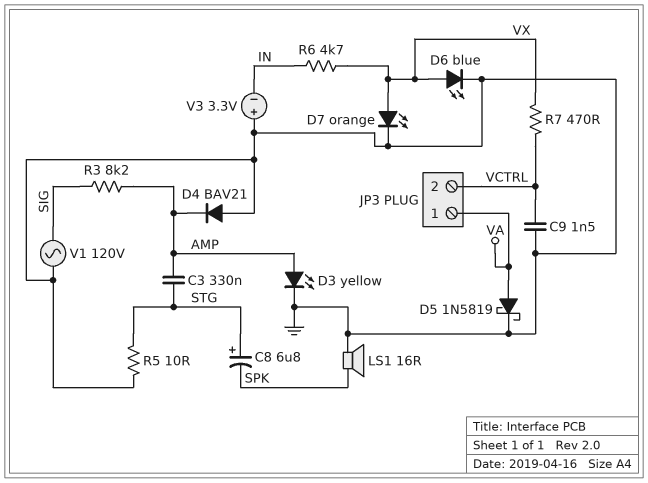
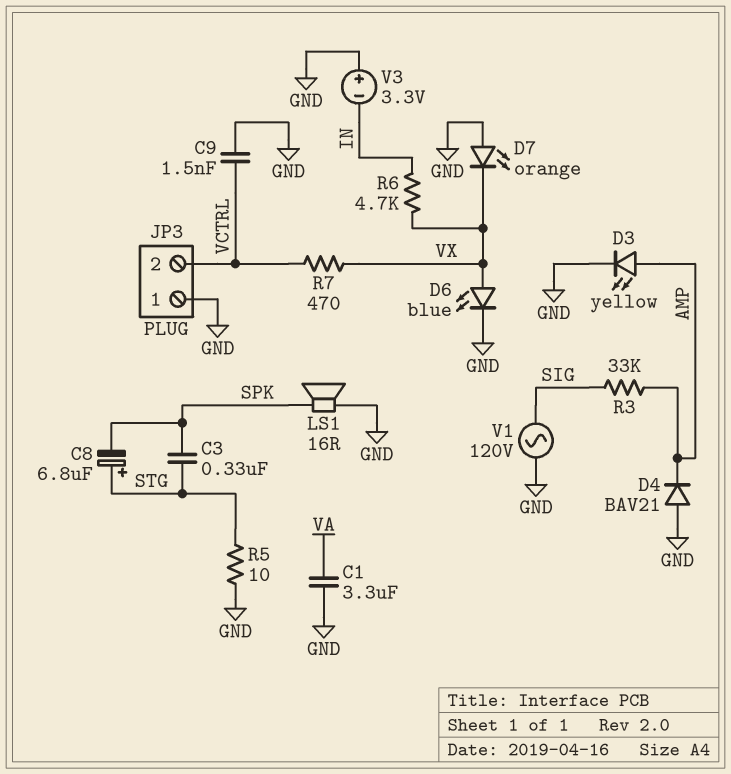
C1: none -> 3.3uF (GND, VA)
C3: 330nF (AMP, STG) -> 330nF (SPK, STG)
D5: schottky 1N5819 (A VA, K GND) -> none
D7: LED orange (A VX, K GND) -> LED orange (A GND, K VX)
JP3 pin 1: VA -> GND
R3: 8.2k (AMP, SIG) -> 33k (AMP, SIG)

